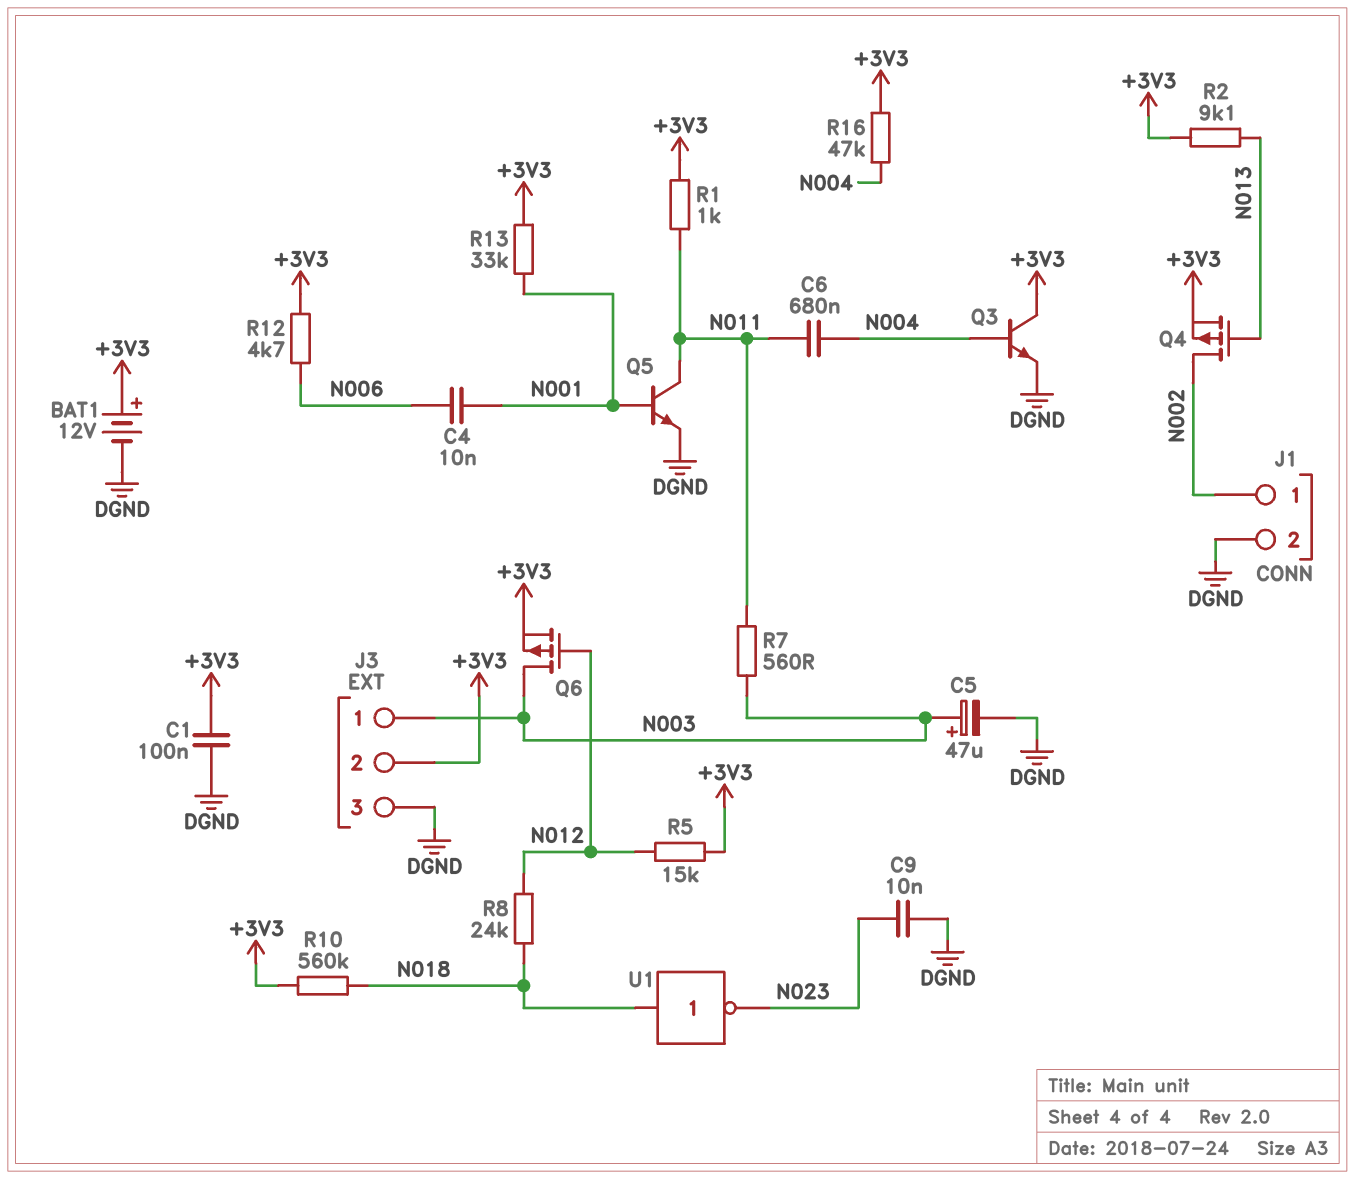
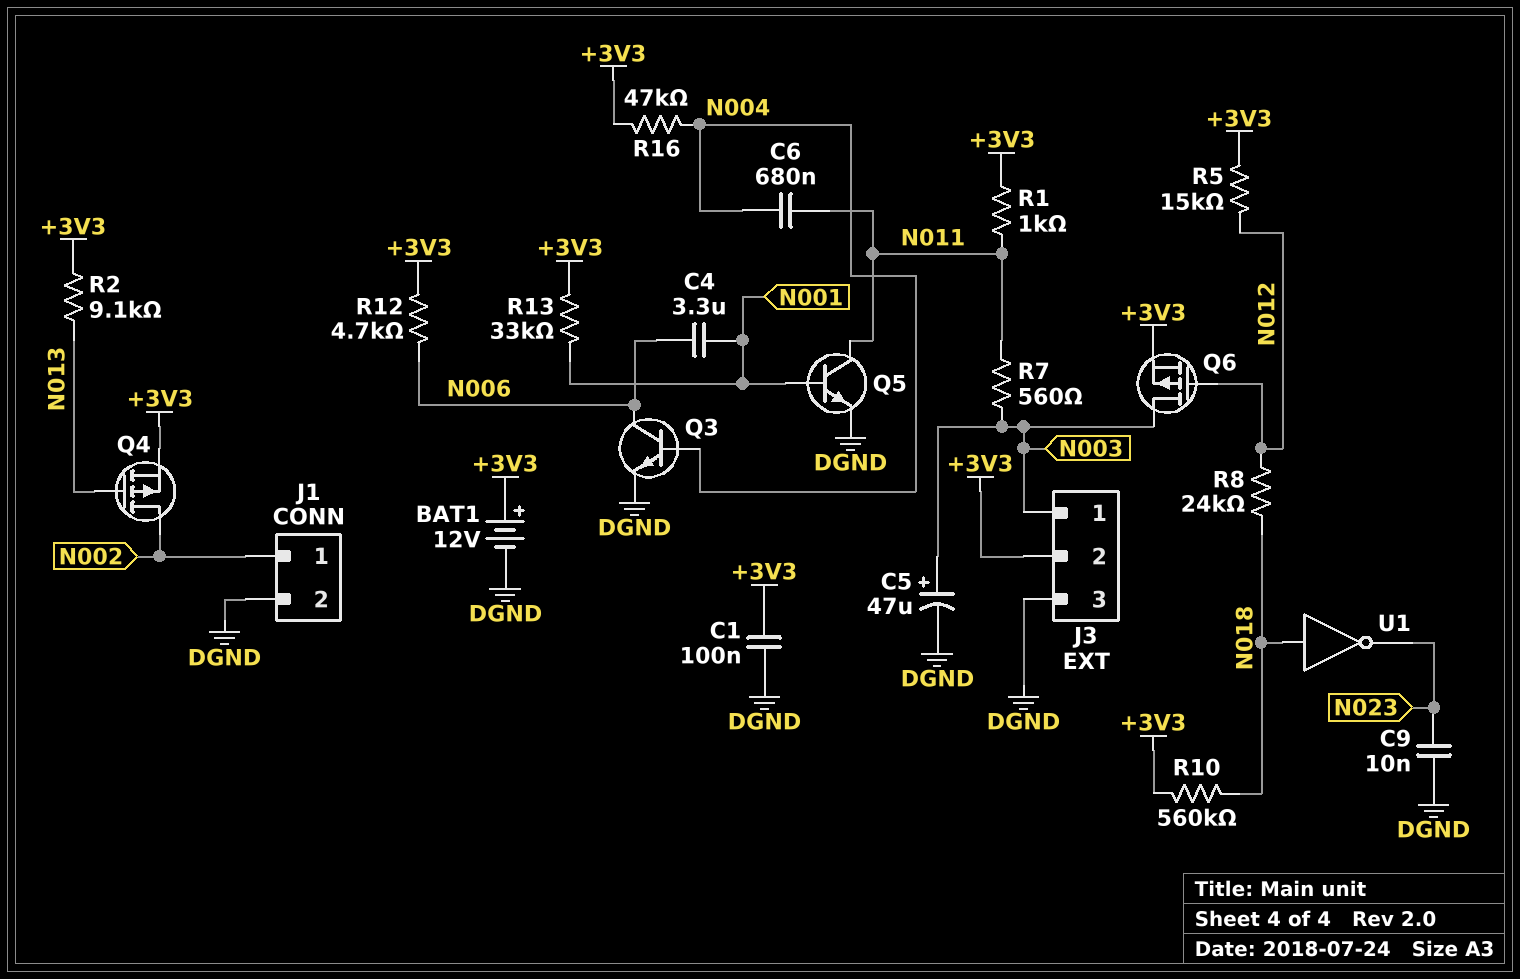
C4: 10nF (N001, N006) -> 3.3uF (N001, N006)
Q3: NPN (B N004, C +3V3, E DGND) -> NPN (B N004, C N006, E DGND)

